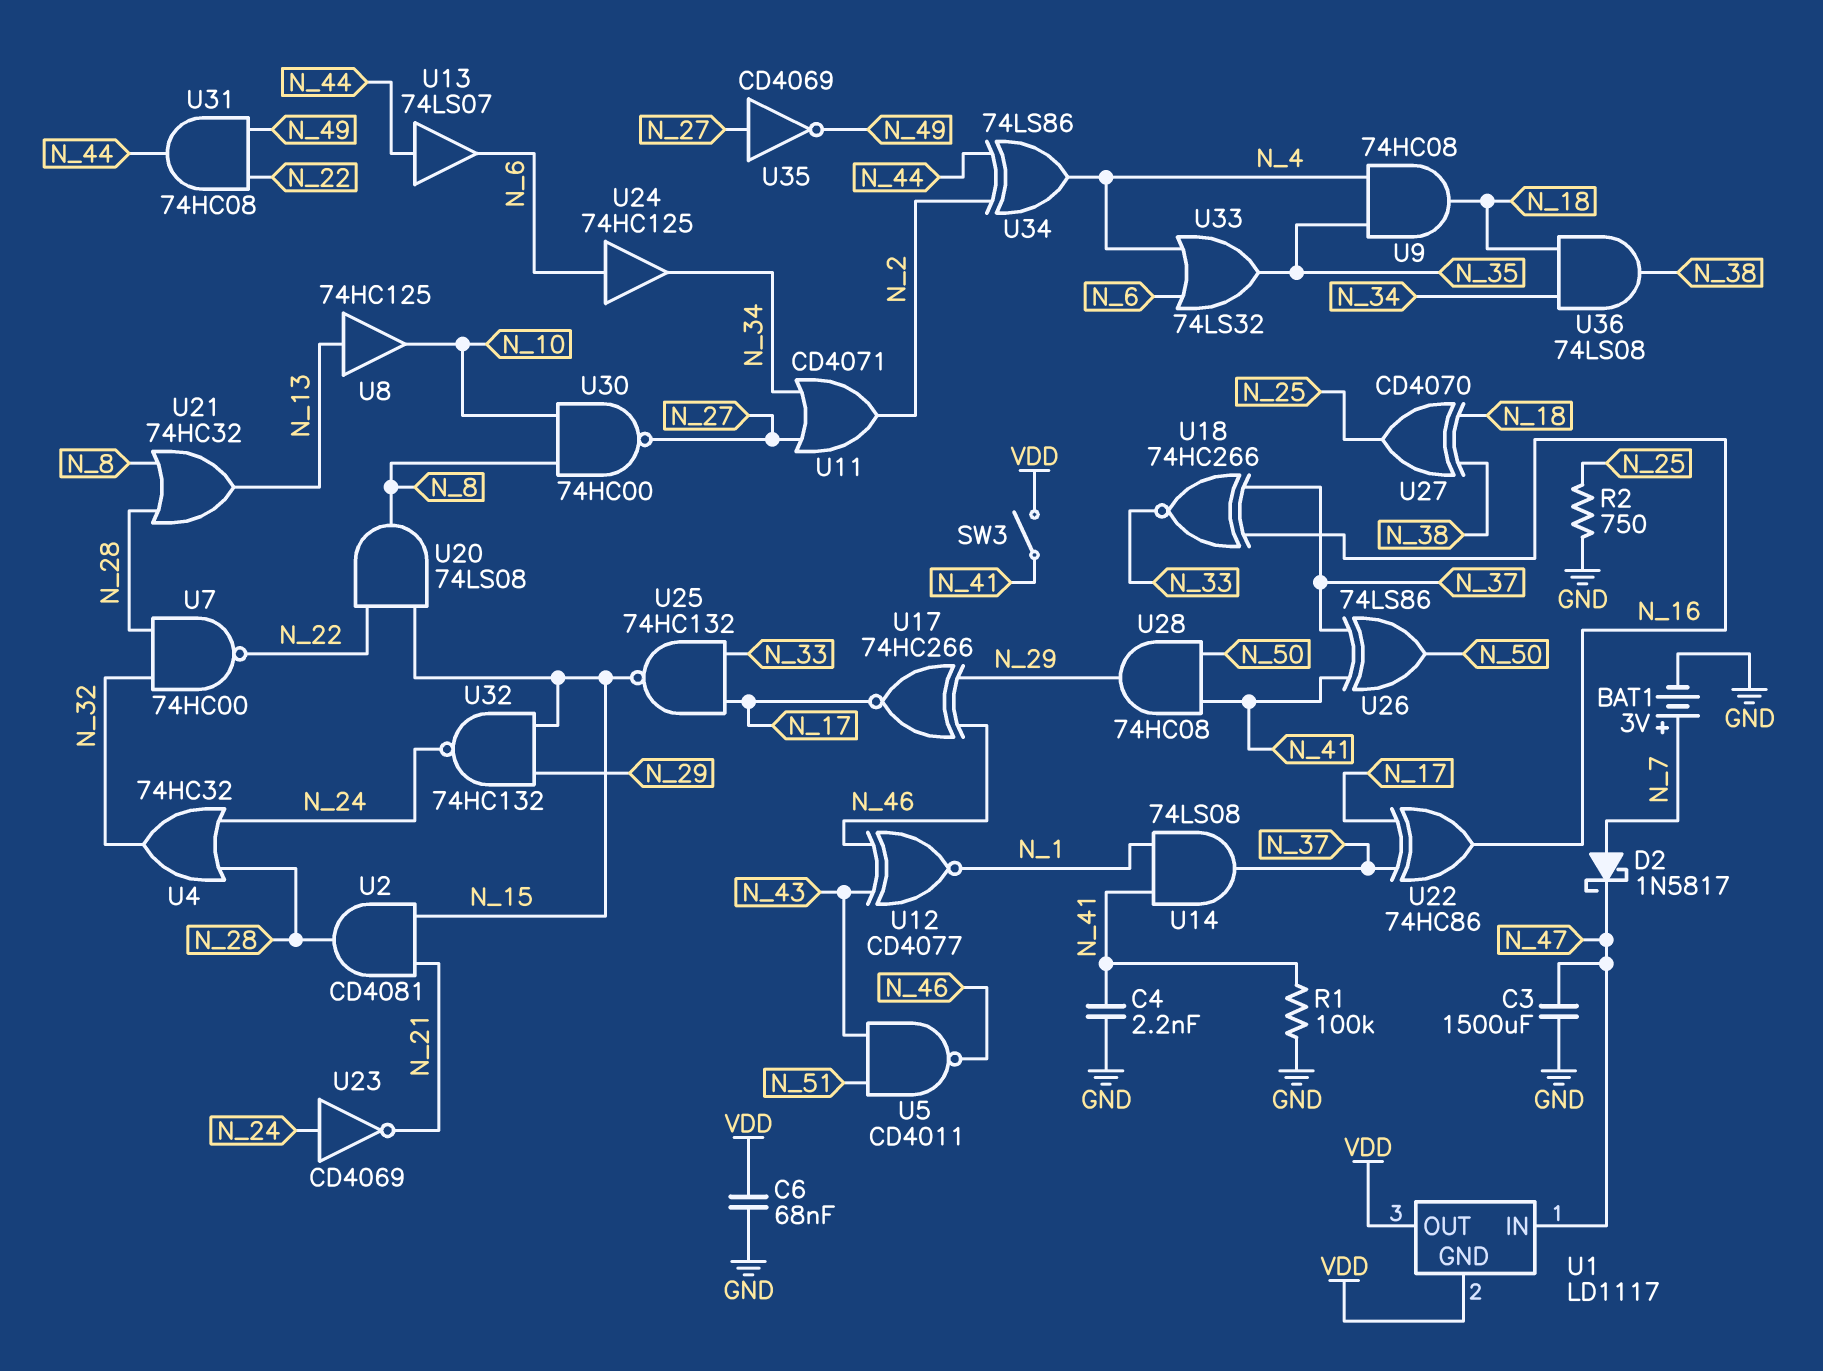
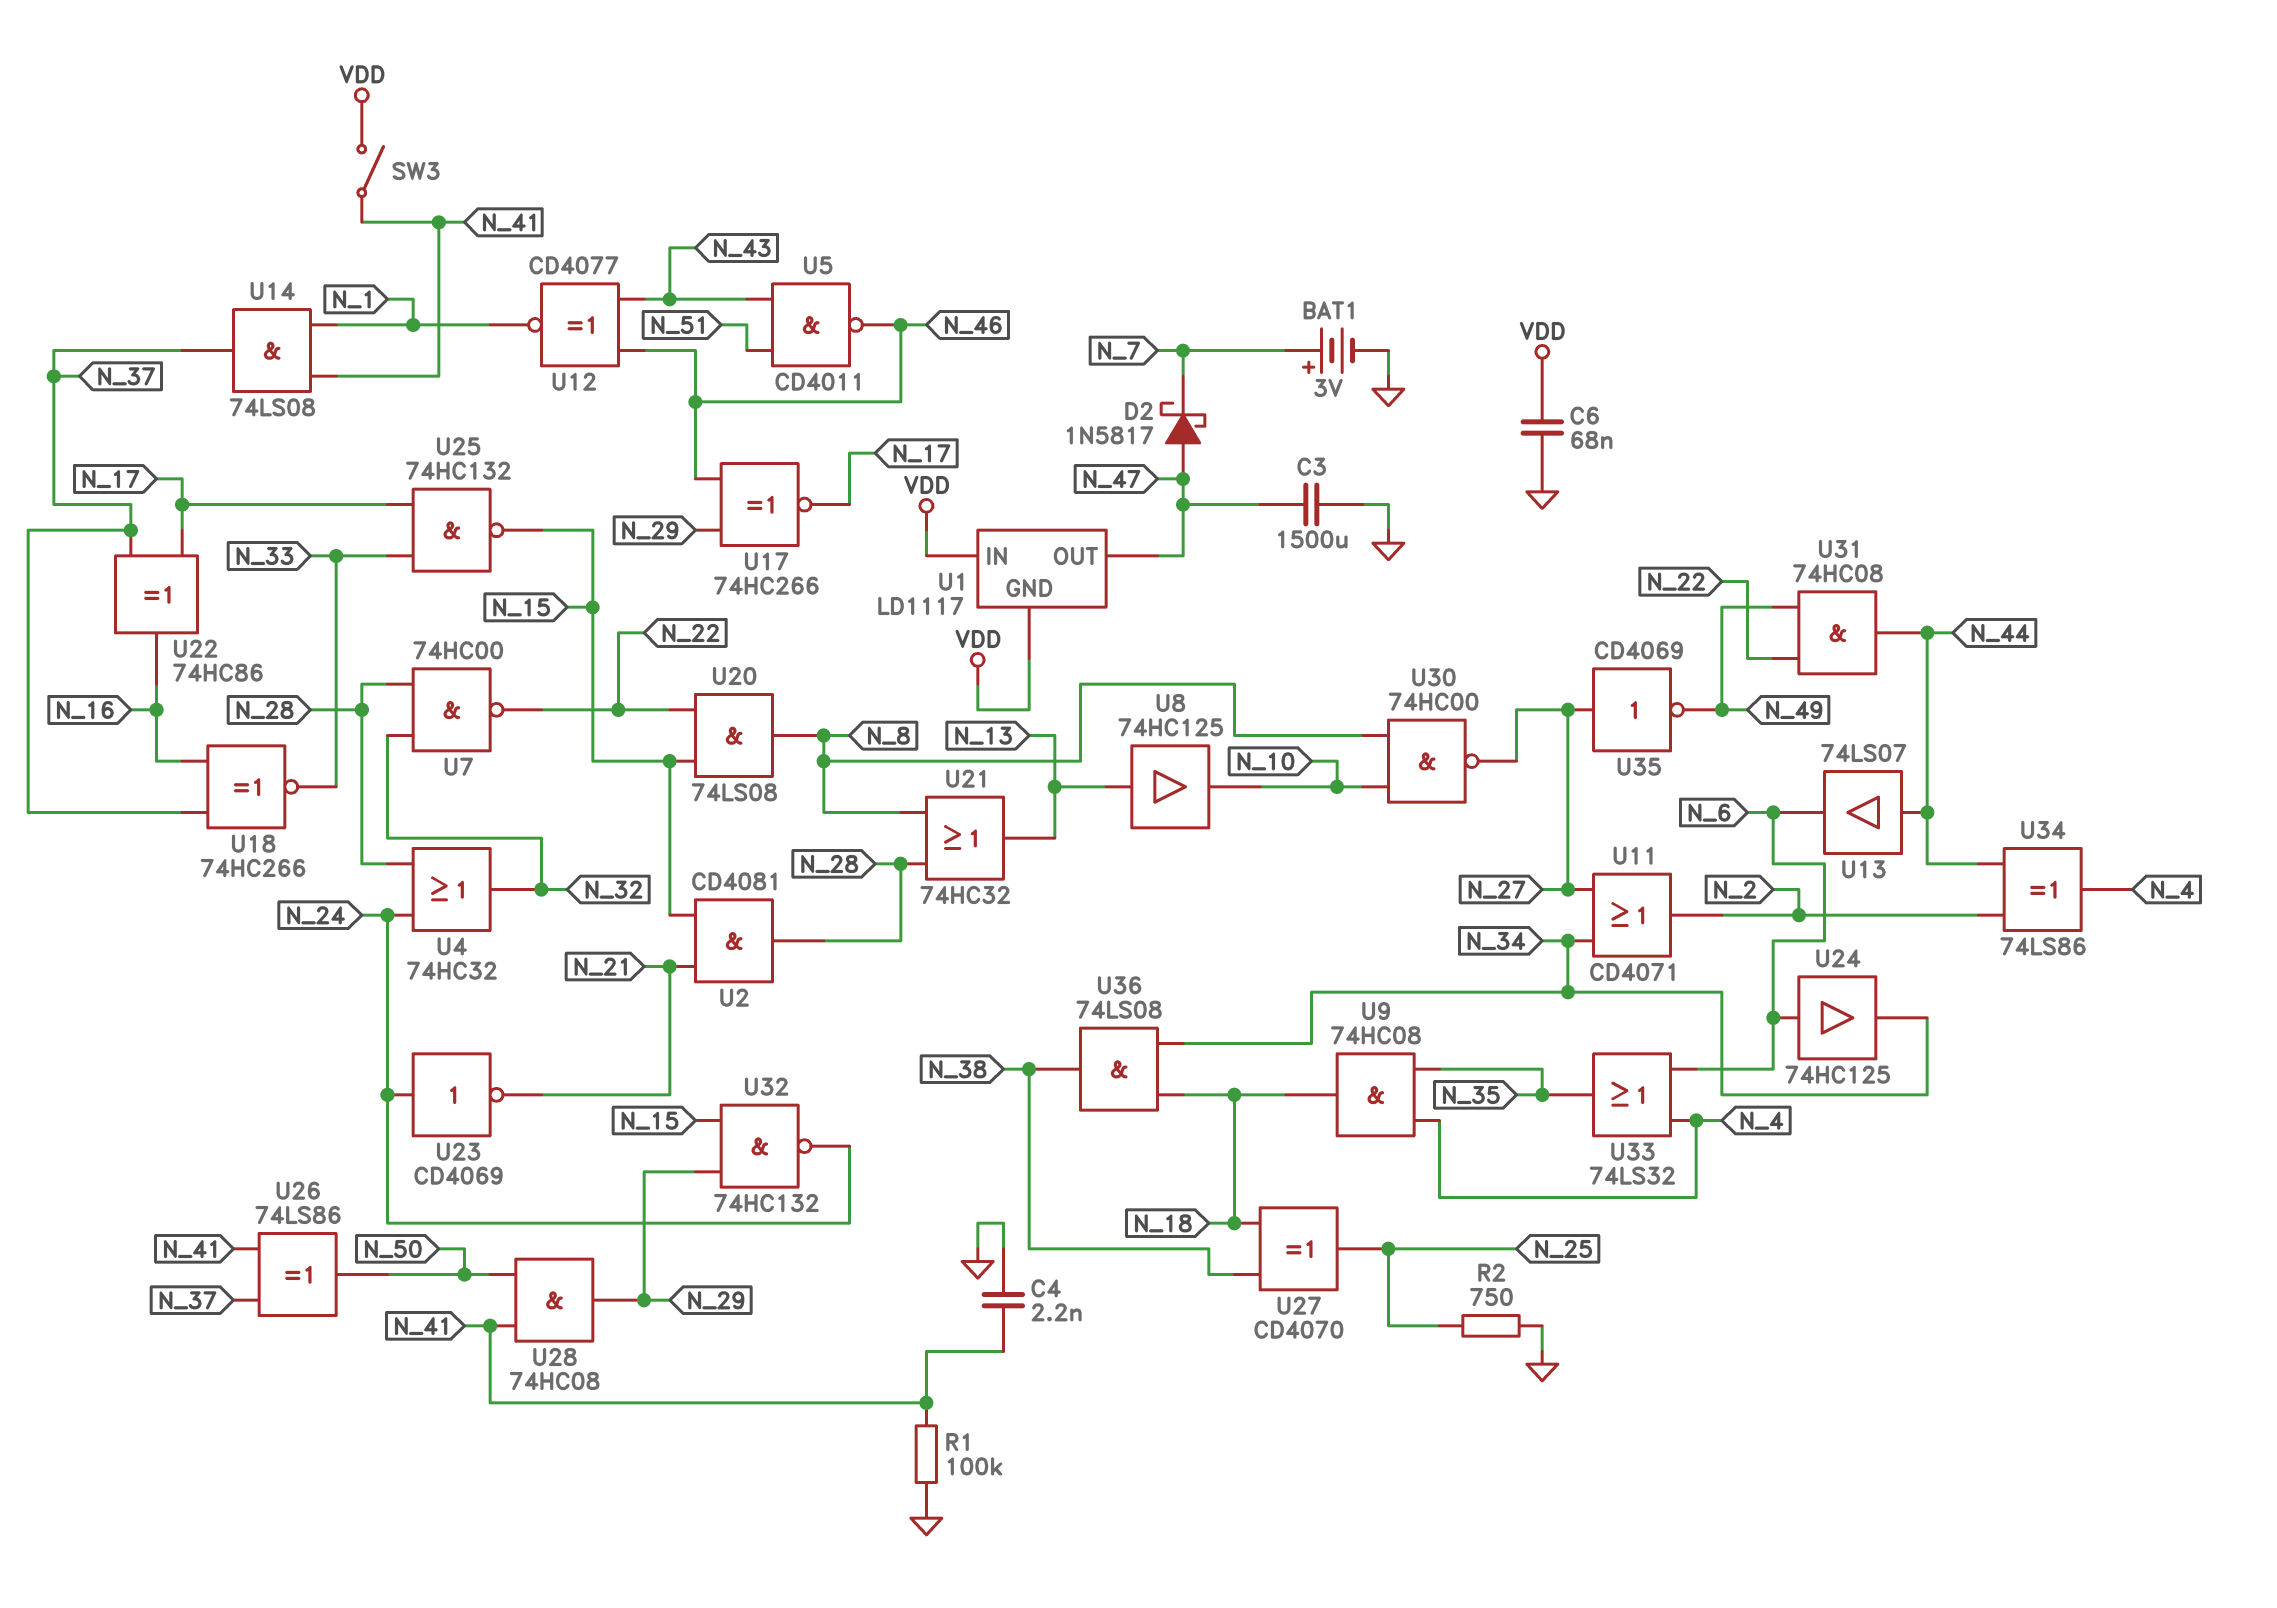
D2: schottky 1N5817 (A N_7, K N_47) -> schottky 1N5817 (A N_47, K N_7)
U1 pin IN: N_47 -> VDD
U1 pin OUT: VDD -> N_47

